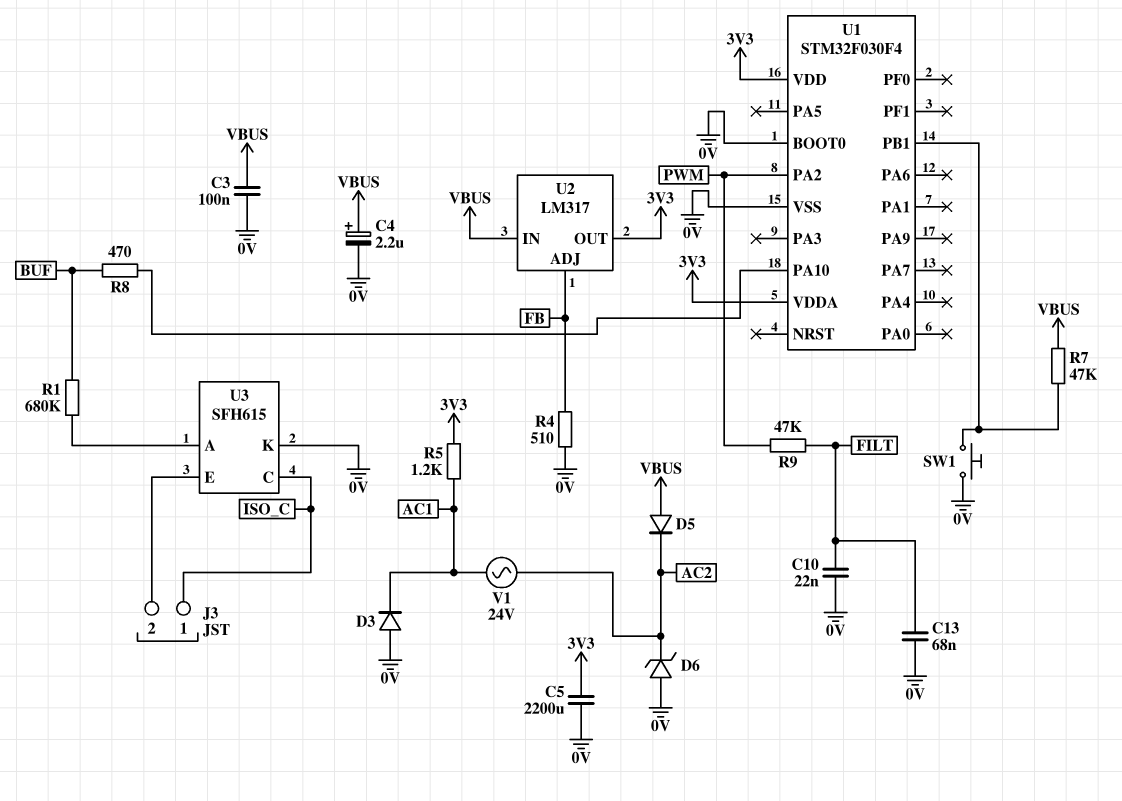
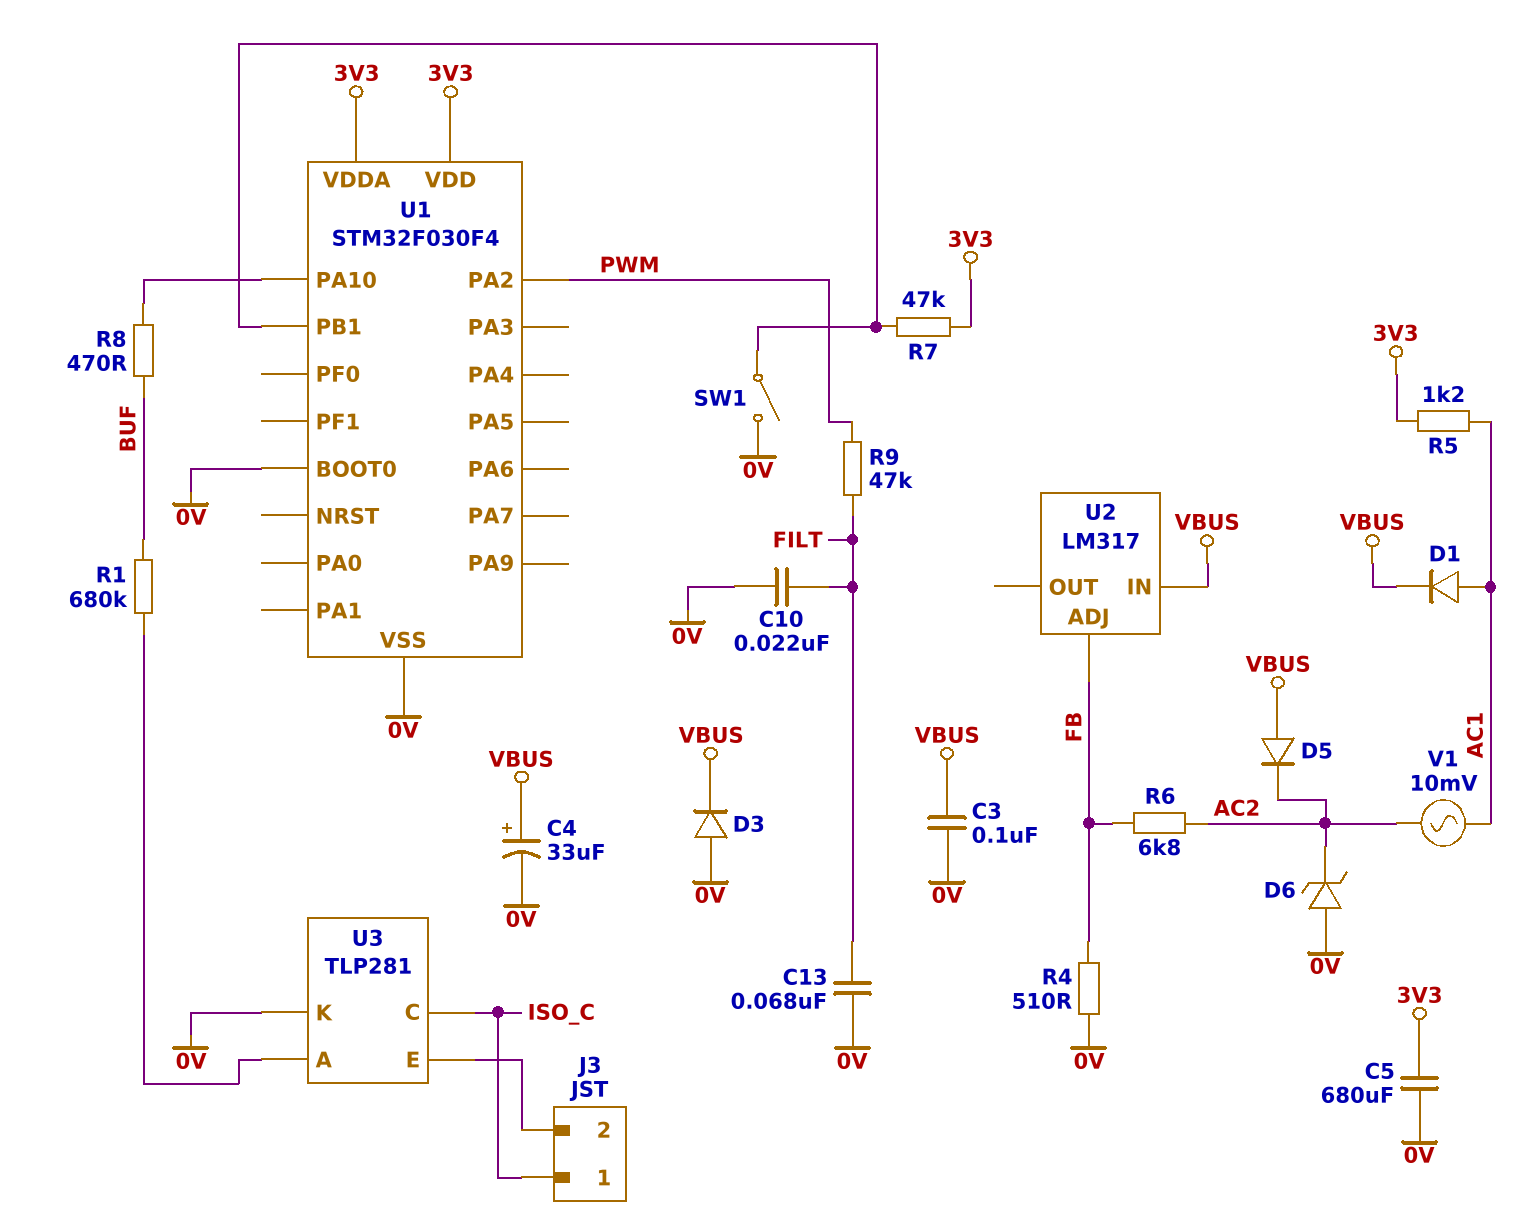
C4: 2.2uF (plus VBUS, minus 0V) -> 33uF (plus VBUS, minus 0V)
C5: 2200uF (0V, 3V3) -> 680uF (0V, 3V3)
D1: none -> diode (A AC1, K VBUS)
D3: diode (A 0V, K AC1) -> diode (A 0V, K VBUS)
R6: none -> 6.8k (AC2, FB)
R7: 47k (U1/PB1, VBUS) -> 47k (3V3, U1/PB1)
SW1: button (0V, U1/PB1) -> switch (0V, U1/PB1)
U2 pin OUT: 3V3 -> none
U3: SFH615 -> TLP281
V1: AC 24V (AC1, AC2) -> AC 10mV (AC1, AC2)

